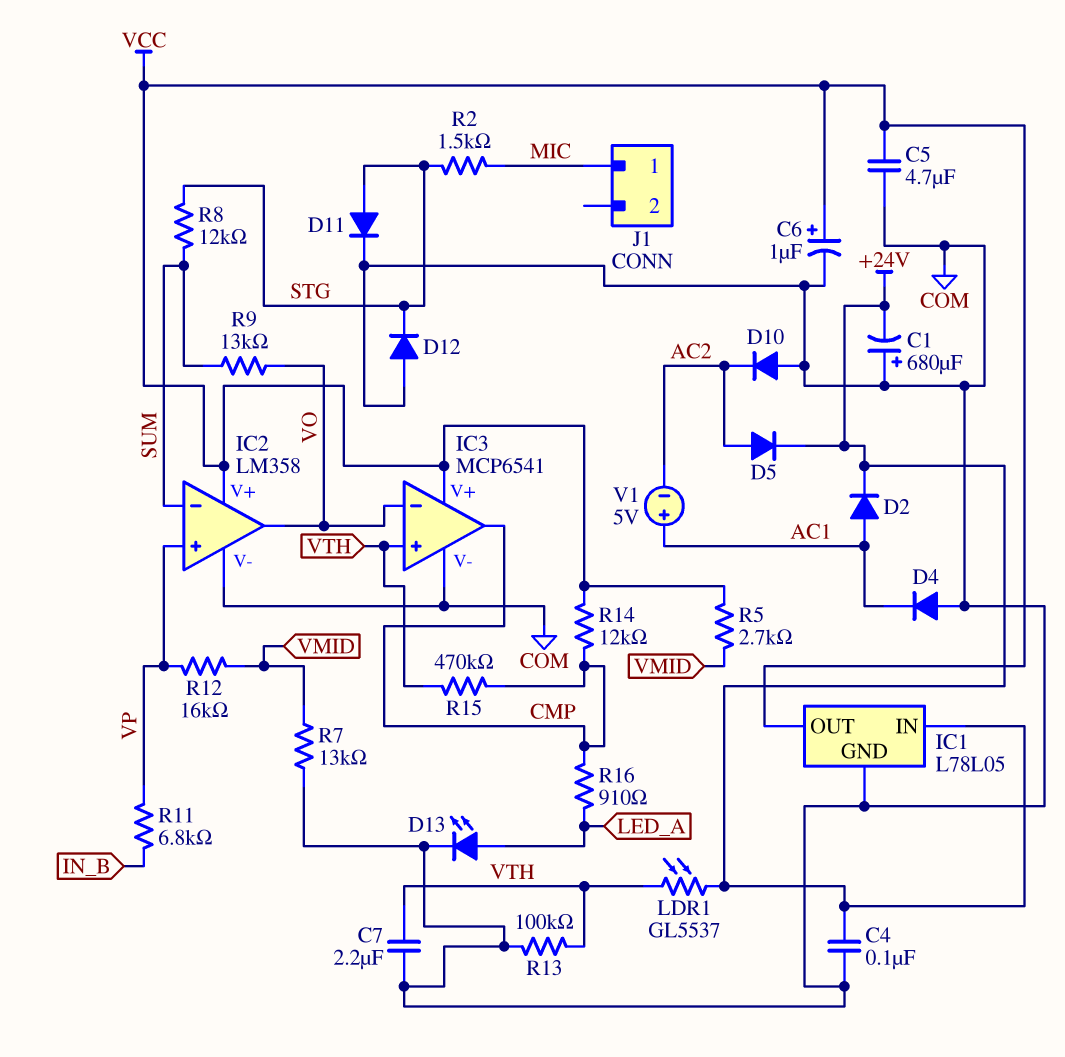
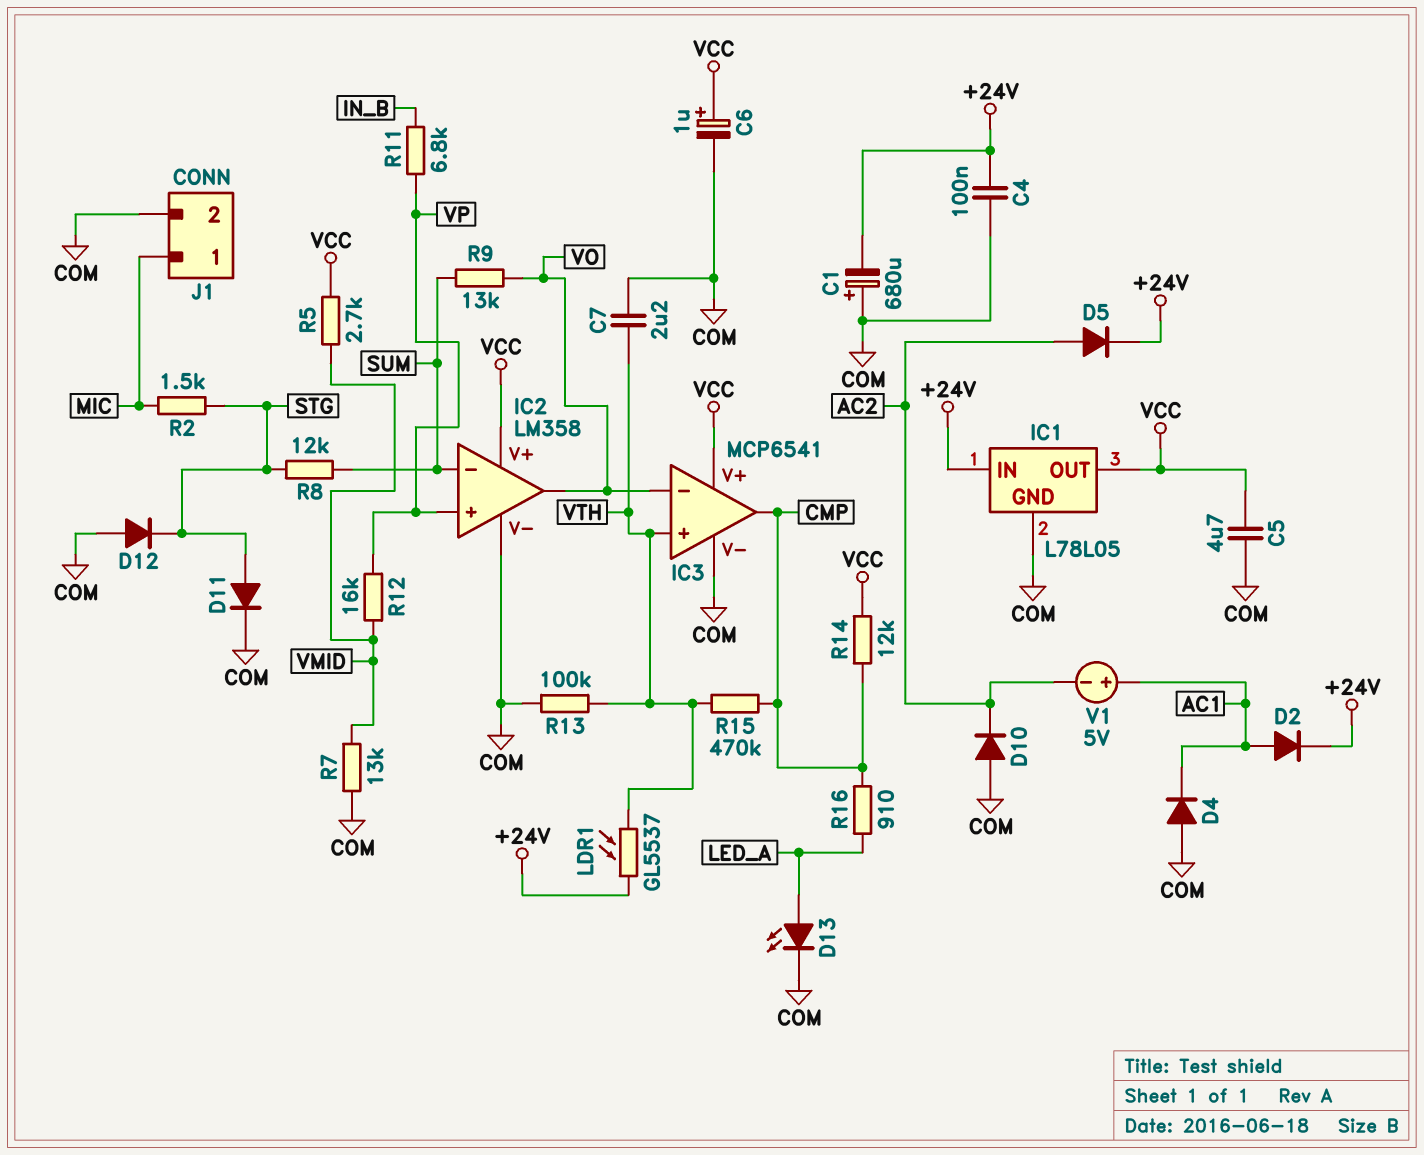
J1 pin 2: none -> COM

